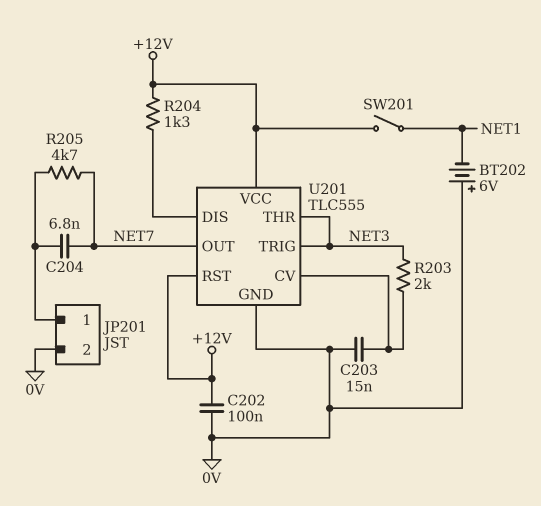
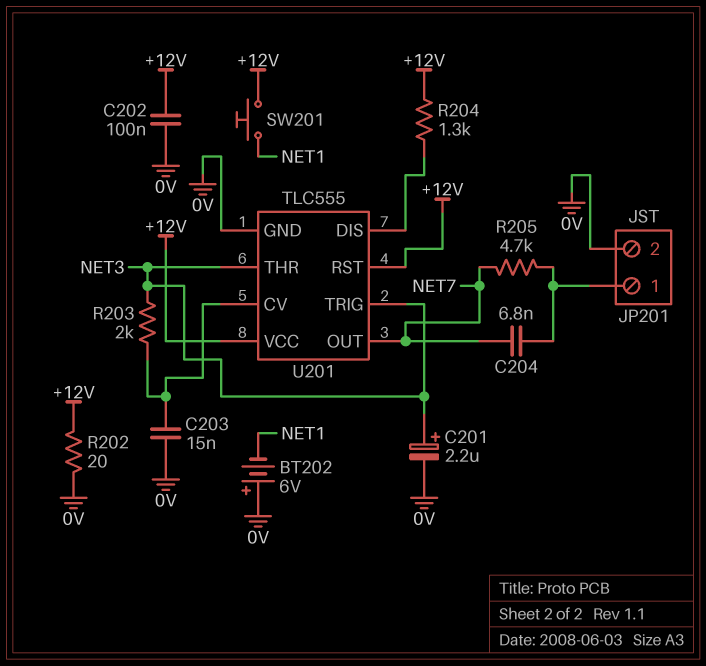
C201: none -> 2.2uF (plus NET3, minus 0V)
R202: none -> 20 (+12V, 0V)
SW201: switch (+12V, NET1) -> button (+12V, NET1)

